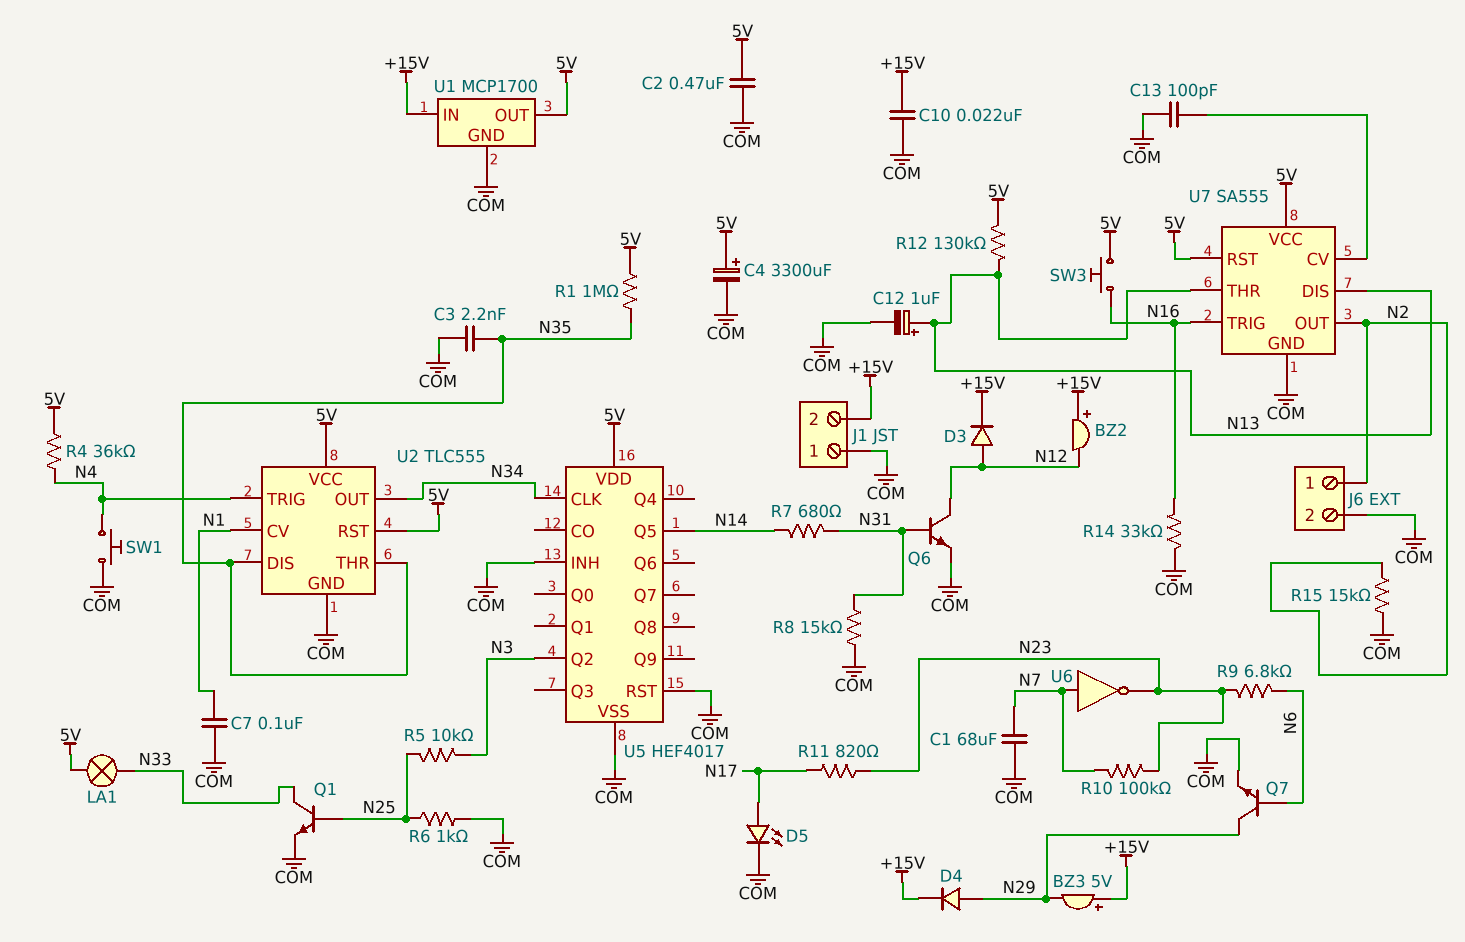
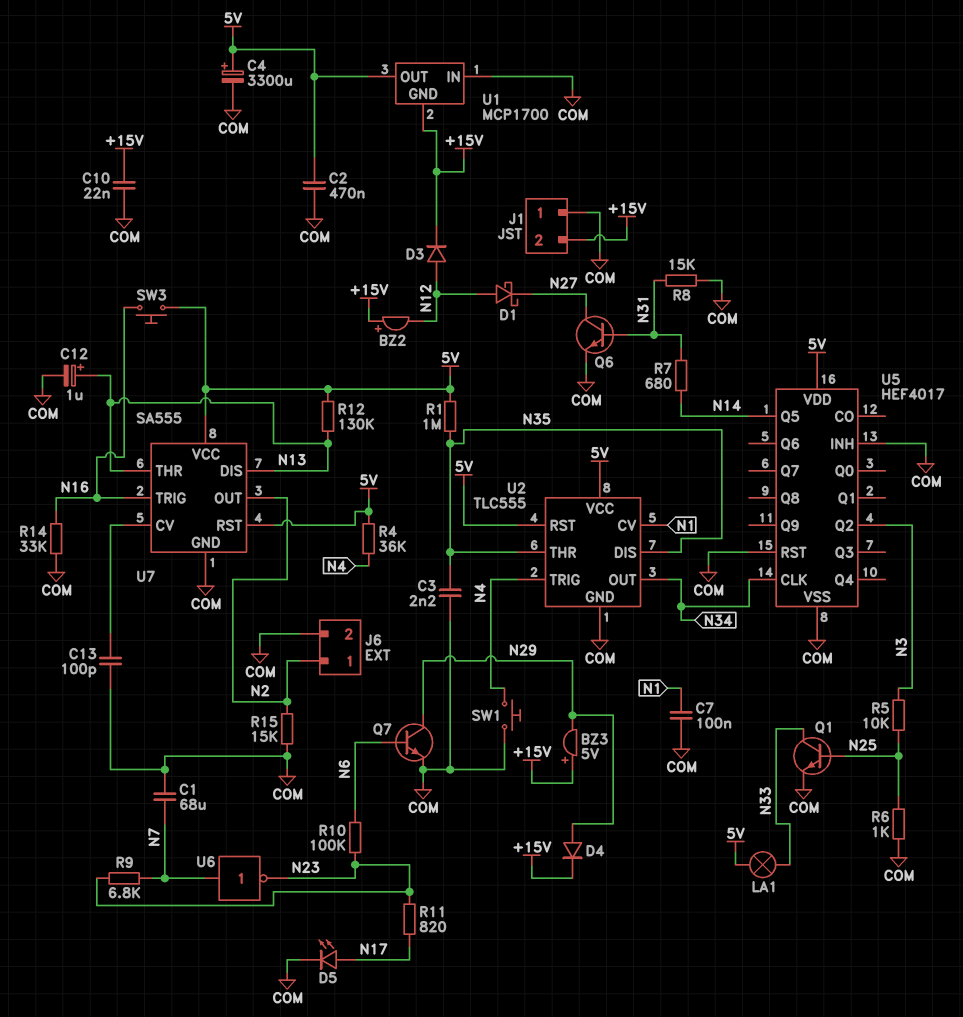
D1: none -> schottky (A N12, K N27)
Q6: NPN (B N31, C N12, E COM) -> NPN (B N31, C N27, E COM)
R9: 6.8k (N6, N23) -> 6.8k (N7, N23)
R10: 100k (N7, N23) -> 100k (N6, N23)
U1 pin GND: COM -> +15V
U1 pin IN: +15V -> COM

